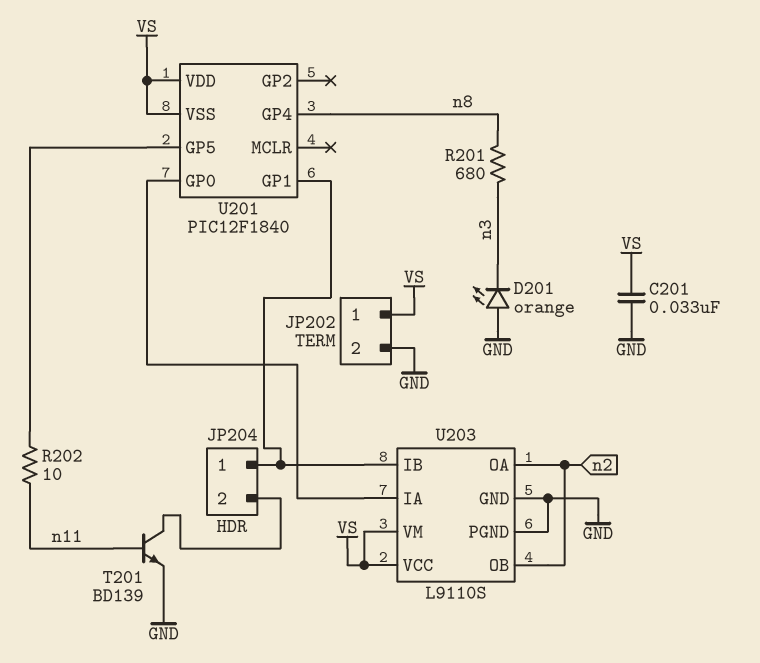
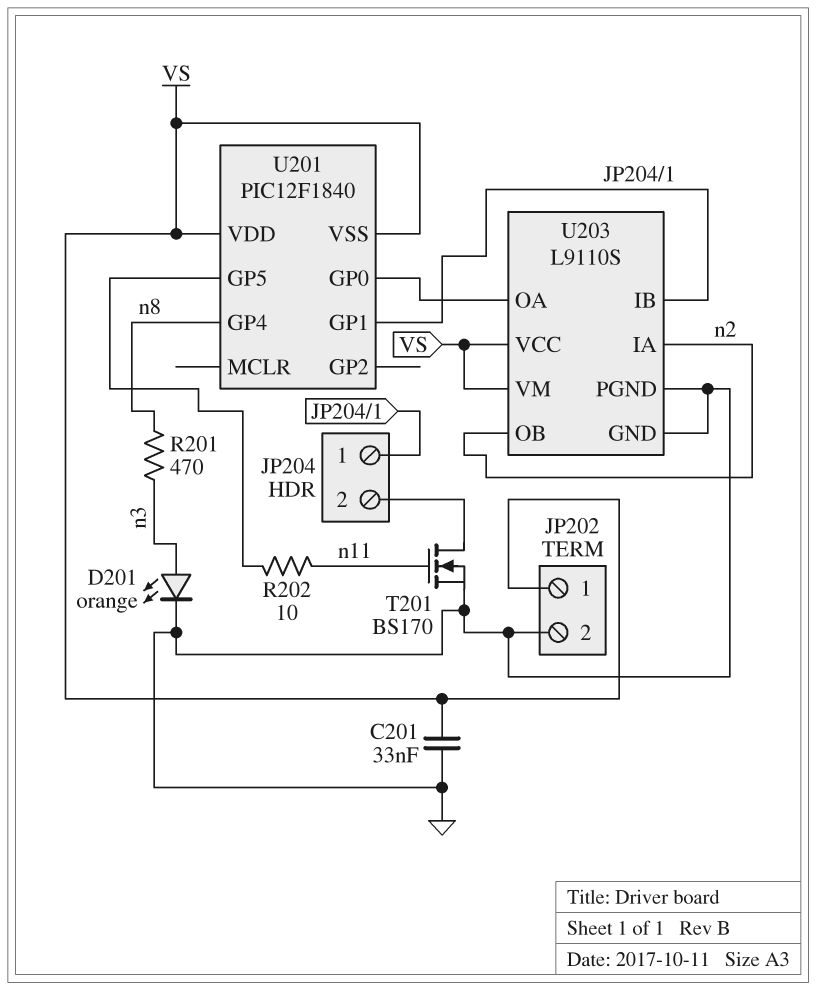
D201: LED orange (A GND, K n3) -> LED orange (A n3, K GND)
R201: 680 (n3, n8) -> 470 (n3, n8)
T201: NPN BD139 (B n11, C JP204/2, E GND) -> NMOS BS170 (G n11, D JP204/2, S GND)
U203 pin IA: U201/GP0 -> n2
U203 pin OA: n2 -> U201/GP0

